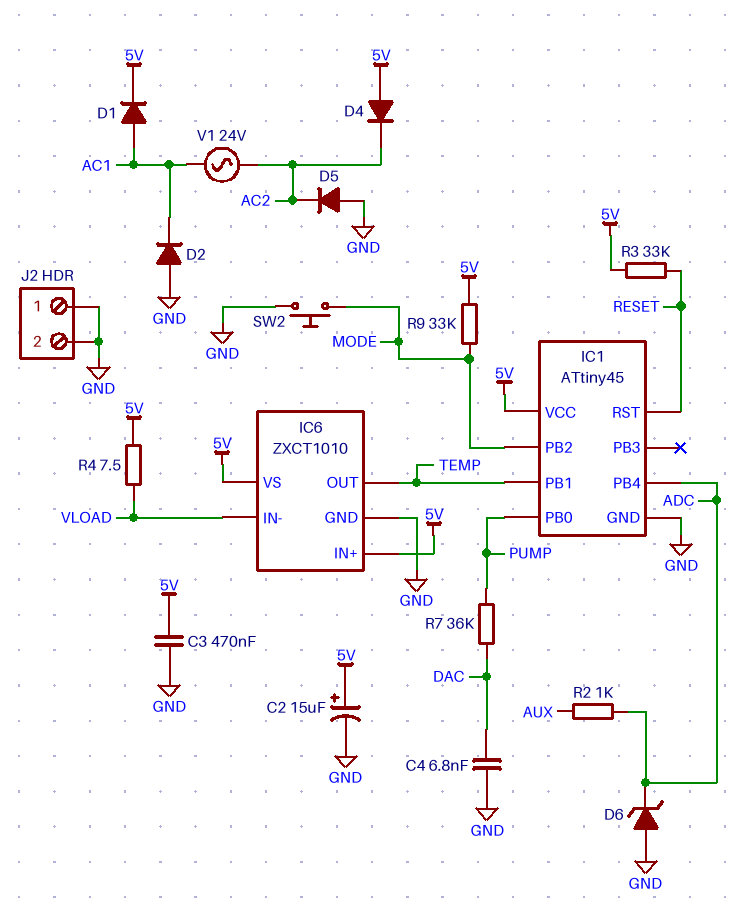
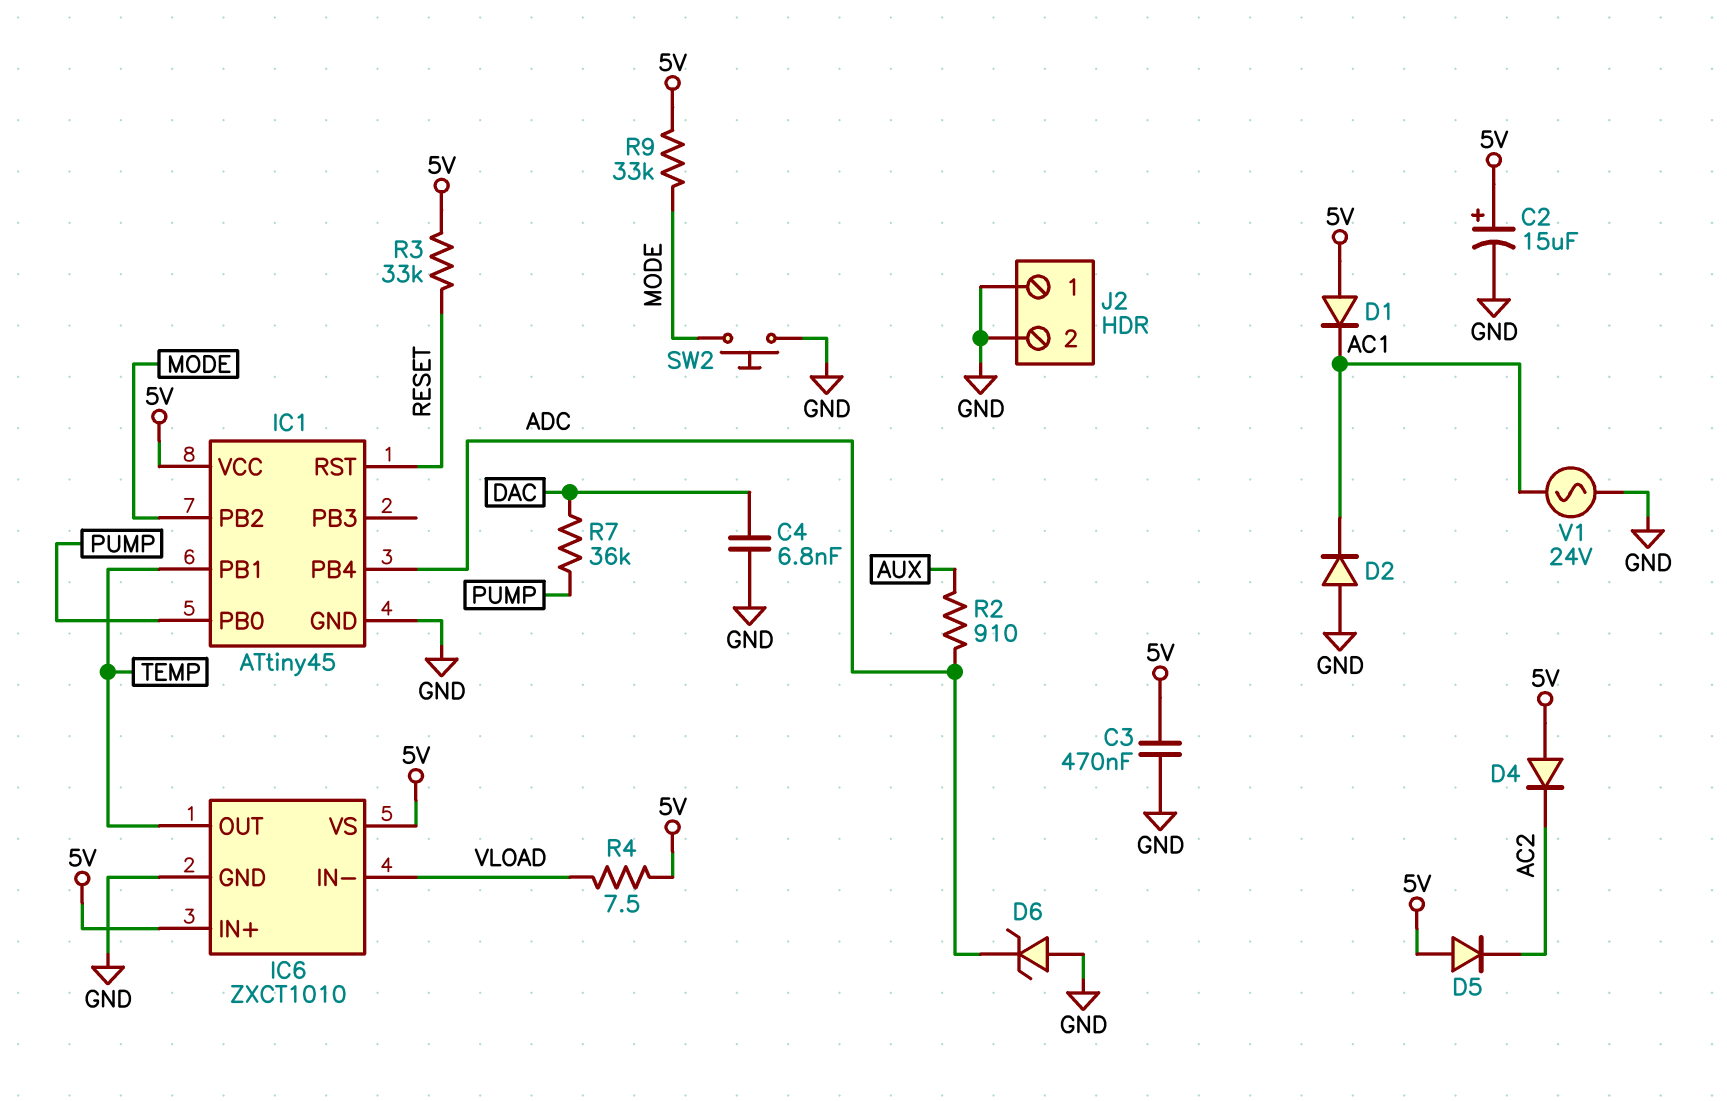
D1: diode (A AC1, K 5V) -> diode (A 5V, K AC1)
D5: diode (A GND, K AC2) -> diode (A 5V, K AC2)
R2: 1k (ADC, AUX) -> 910 (ADC, AUX)
V1: AC 24V (AC1, AC2) -> AC 24V (AC1, GND)

